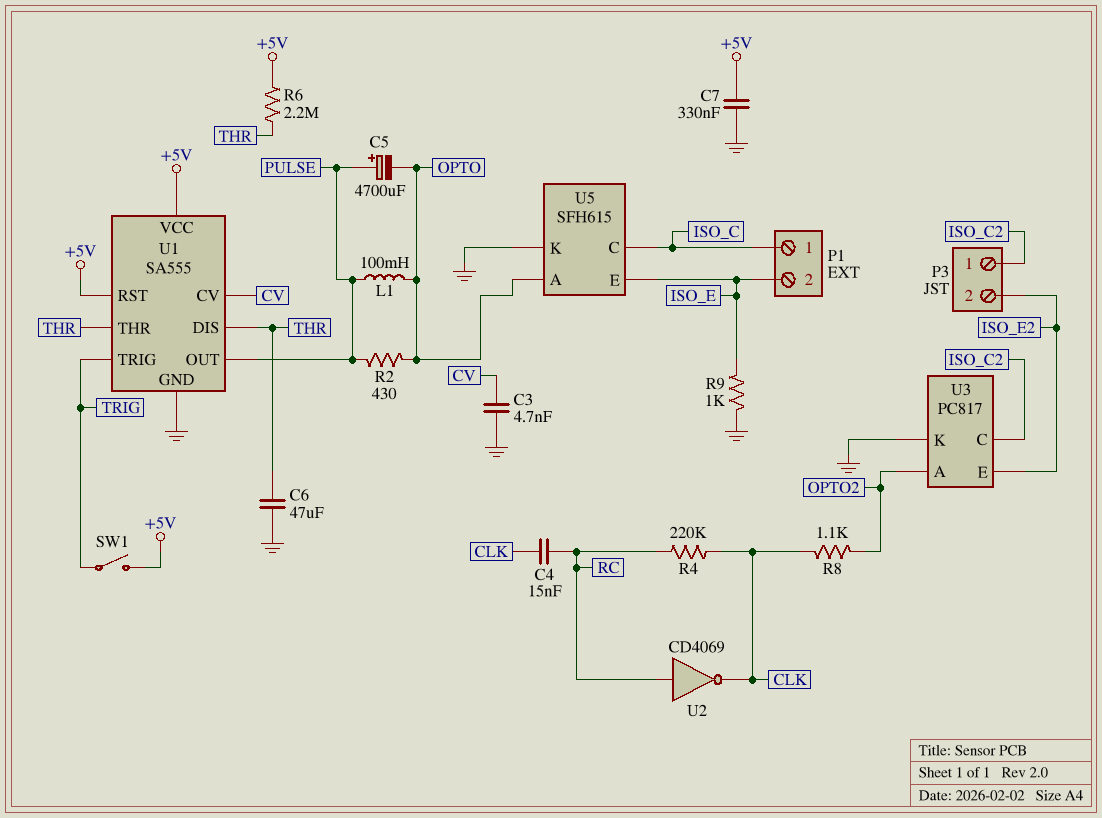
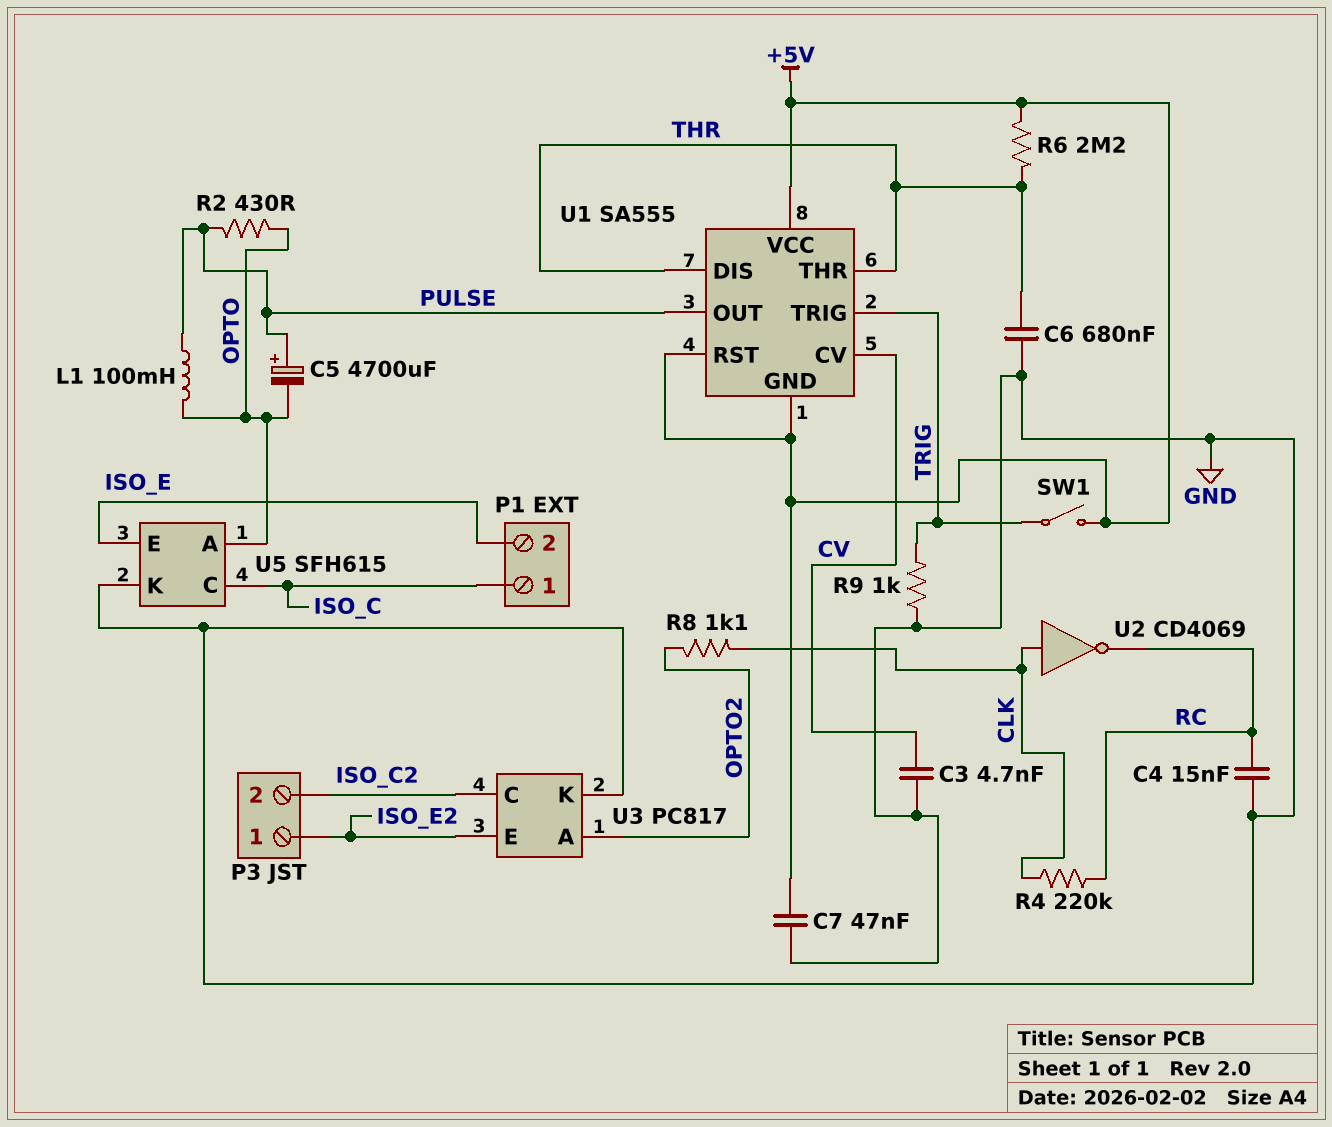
C4: 15nF (CLK, RC) -> 15nF (GND, RC)
C6: 47uF (GND, THR) -> 680nF (GND, THR)
C7: 330nF (+5V, GND) -> 47nF (+5V, GND)
P3 pin 1: ISO_C2 -> ISO_E2
P3 pin 2: ISO_E2 -> ISO_C2
R9: 1k (GND, ISO_E) -> 1k (GND, TRIG)
U1 pin GND: GND -> +5V
U2: NOT CD4069 (in RC, out CLK) -> NOT CD4069 (in CLK, out RC)

